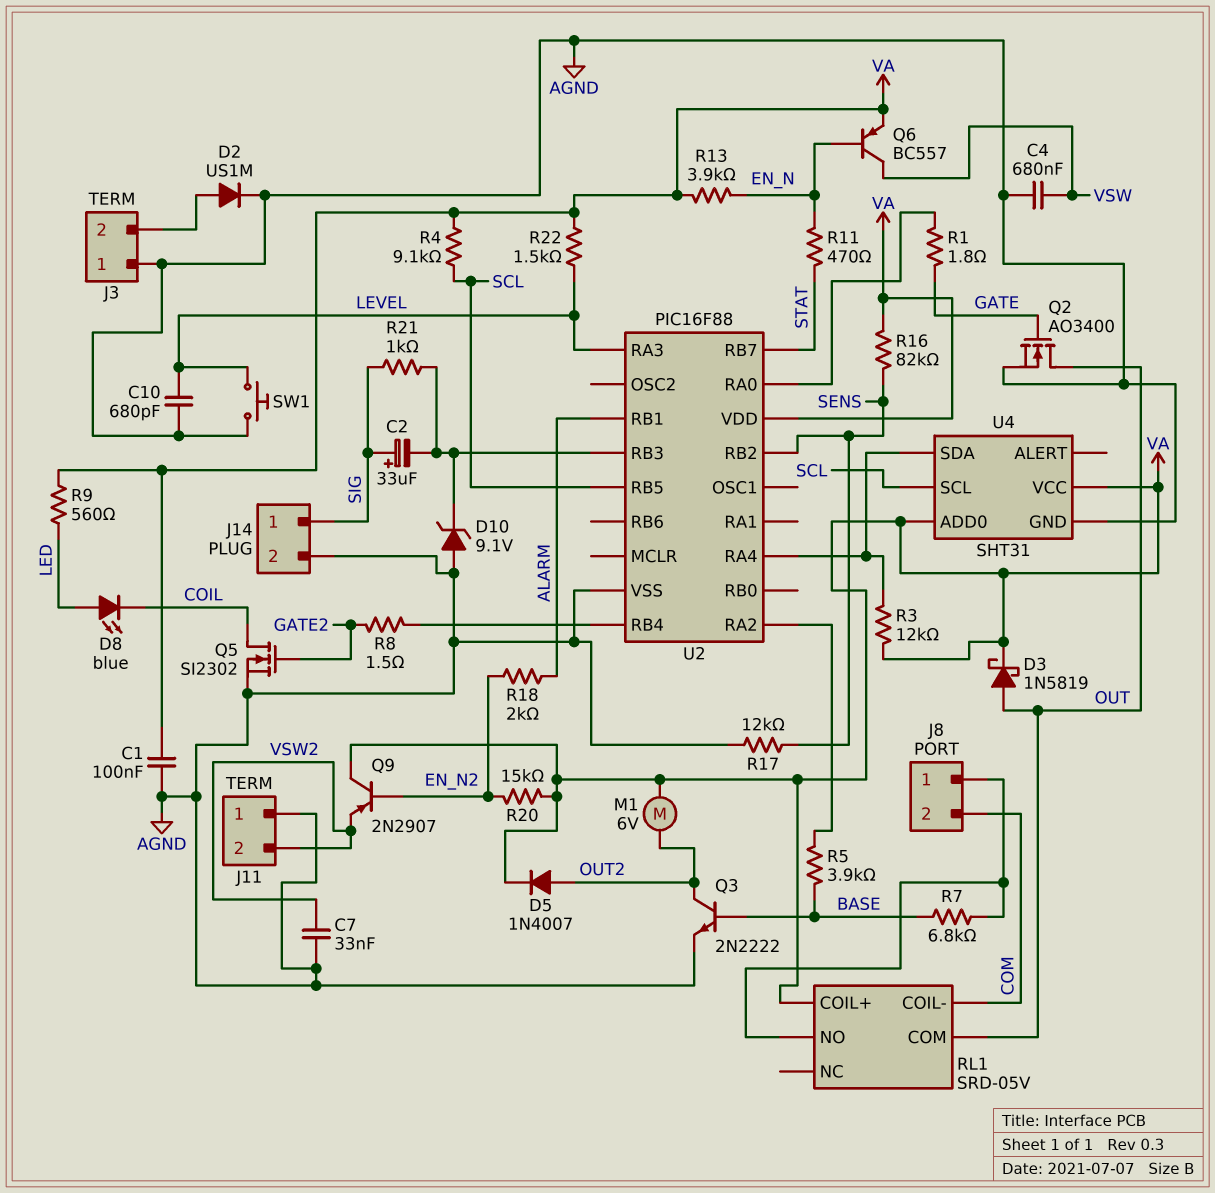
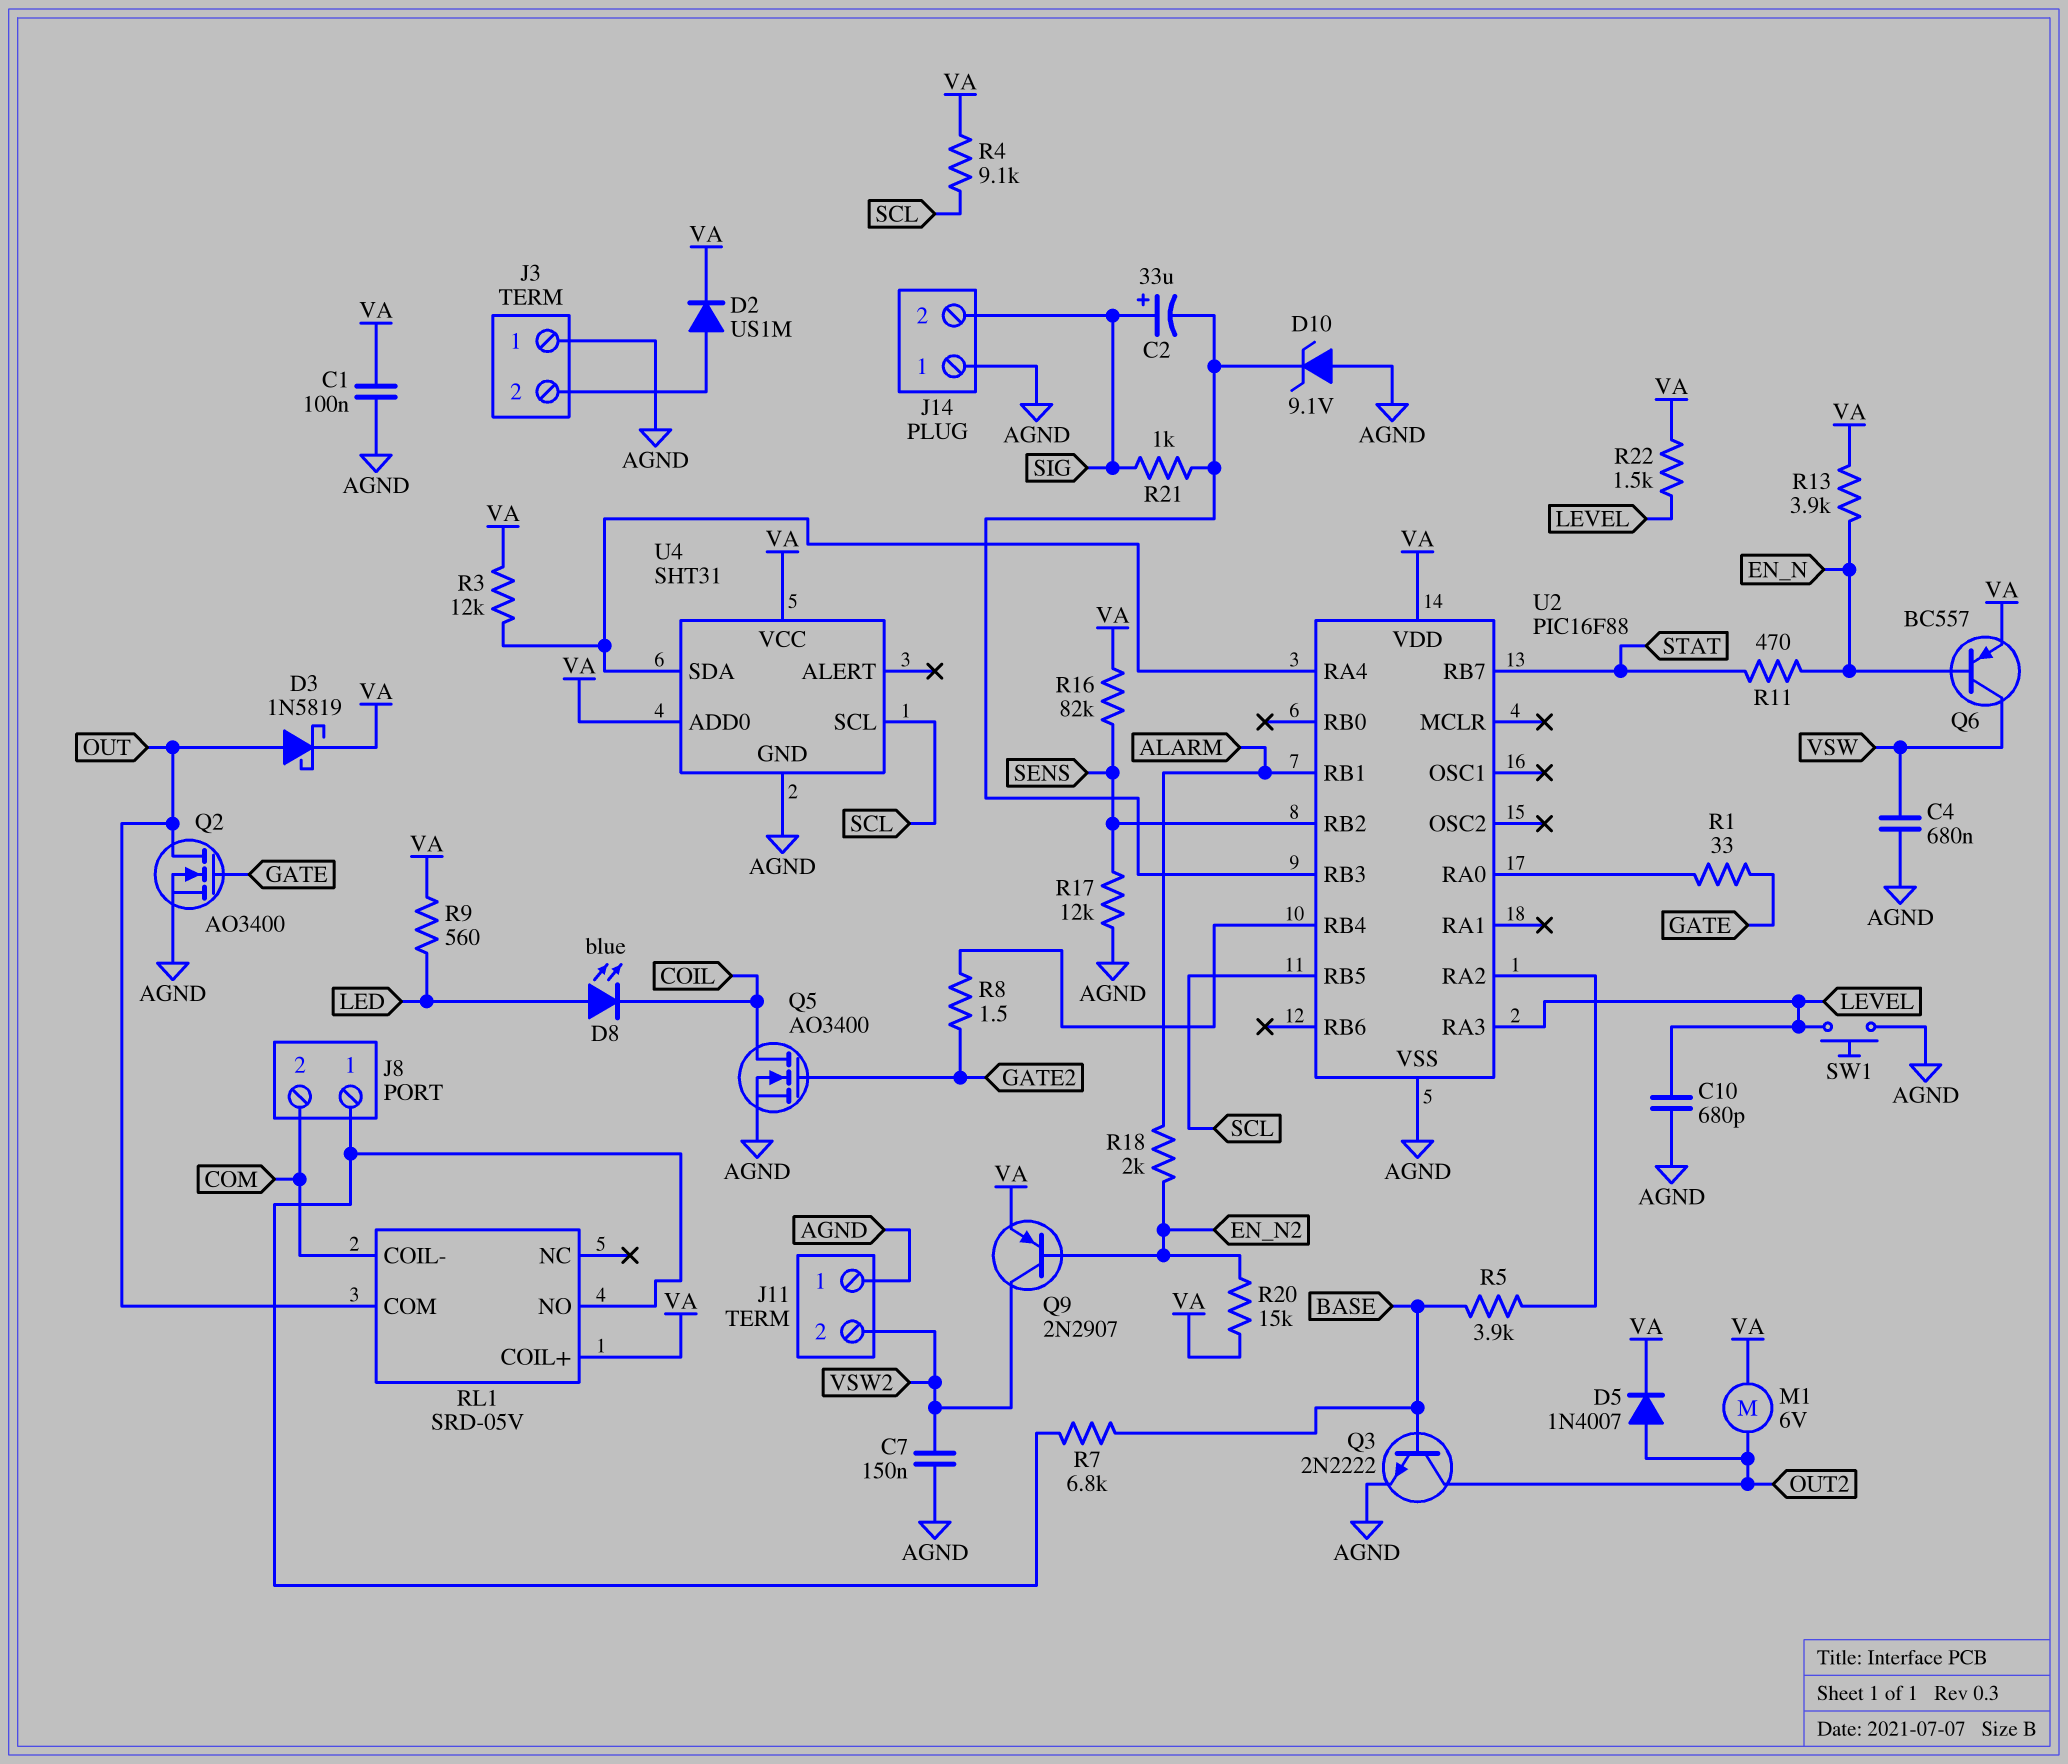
C7: 33nF (AGND, VSW2) -> 150nF (AGND, VSW2)
D2: diode US1M (A J3/2, K AGND) -> diode US1M (A J3/2, K VA)
J14 pin 1: SIG -> AGND
J14 pin 2: AGND -> SIG
Q5: NMOS SI2302 (G GATE2, D COIL, S AGND) -> NMOS AO3400 (G GATE2, D COIL, S AGND)
Q9: PNP 2N2907 (B EN_N2, C VA, E VSW2) -> PNP 2N2907 (B EN_N2, C VSW2, E VA)
R1: 1.8 (GATE, U2/RA0) -> 33 (GATE, U2/RA0)

